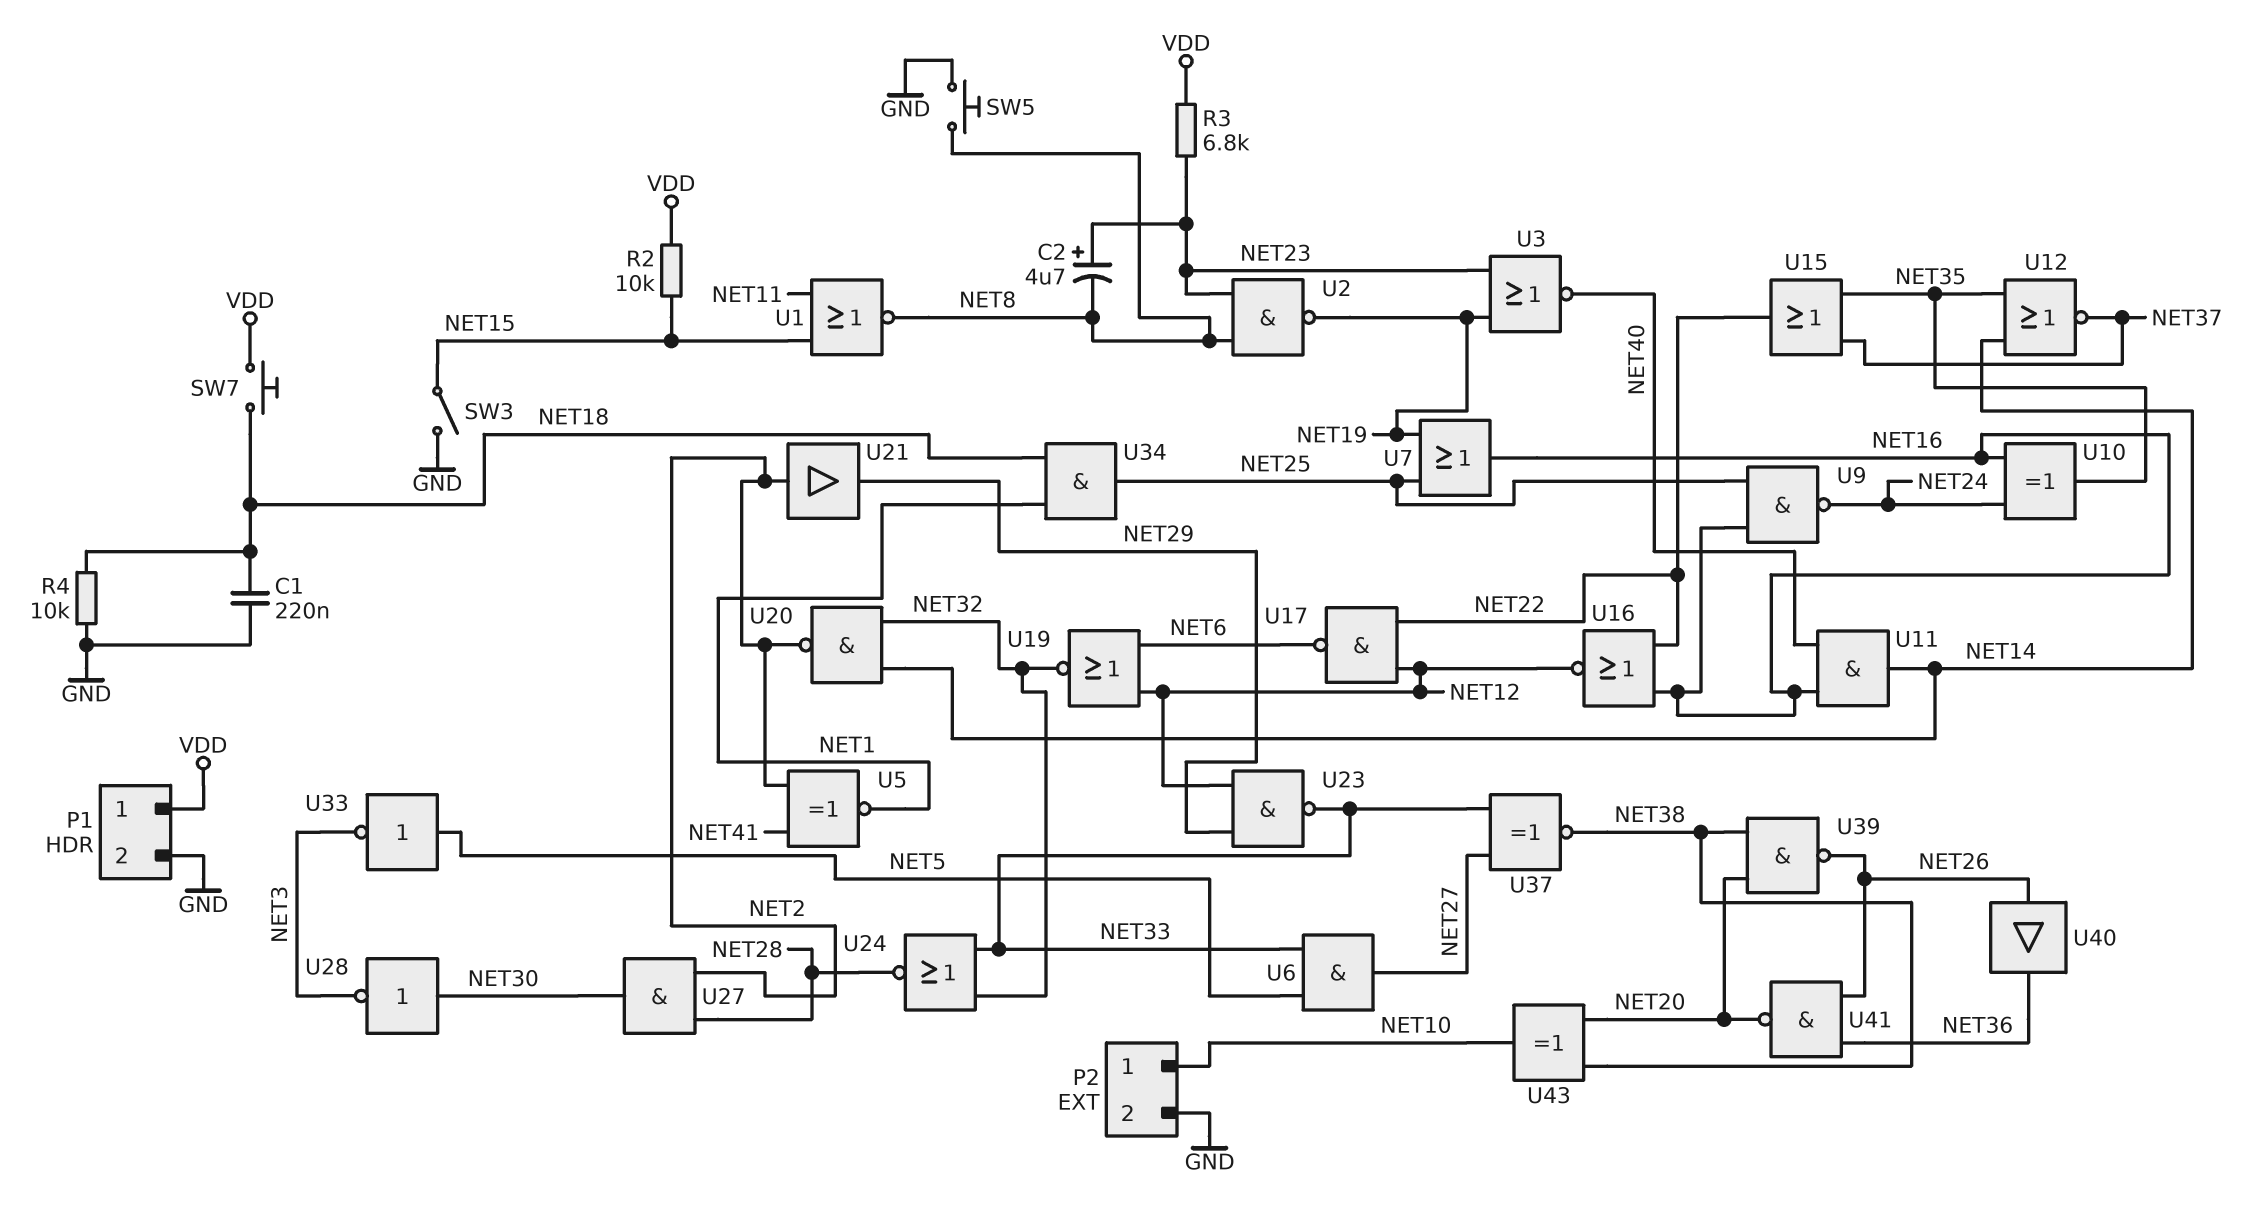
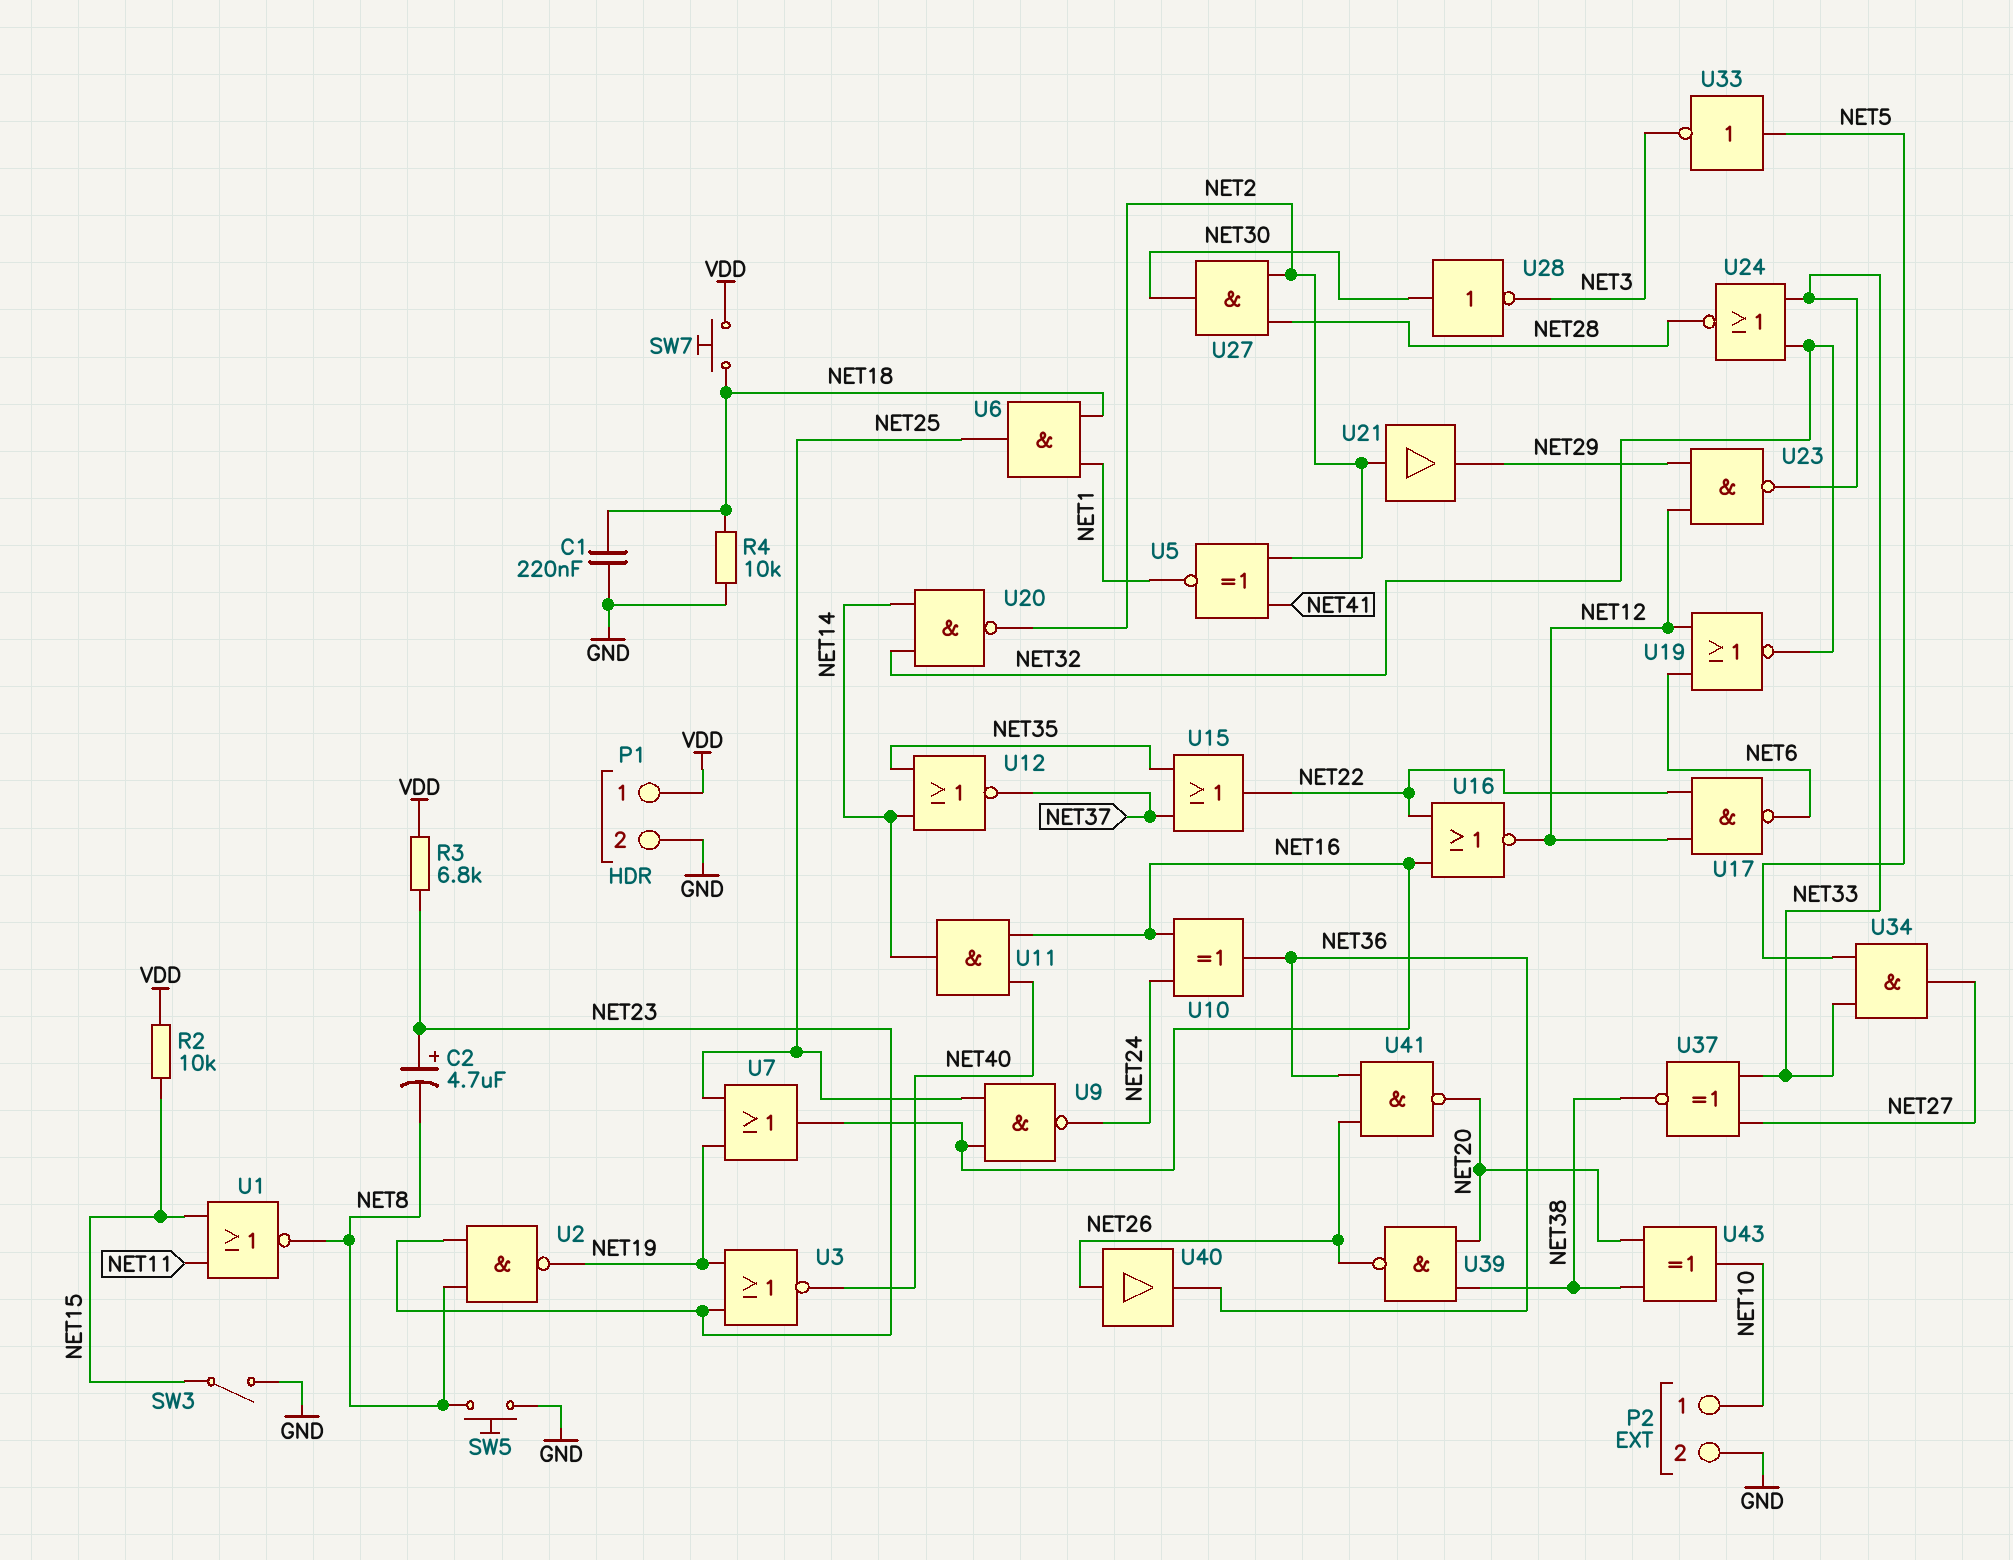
U6: AND (in NET5, in NET33, out NET27) -> AND (in NET1, in NET18, out NET25)
U10: XOR (in NET16, in NET24, out NET35) -> XOR (in NET16, in NET24, out NET36)
U34: AND (in NET1, in NET18, out NET25) -> AND (in NET5, in NET33, out NET27)

